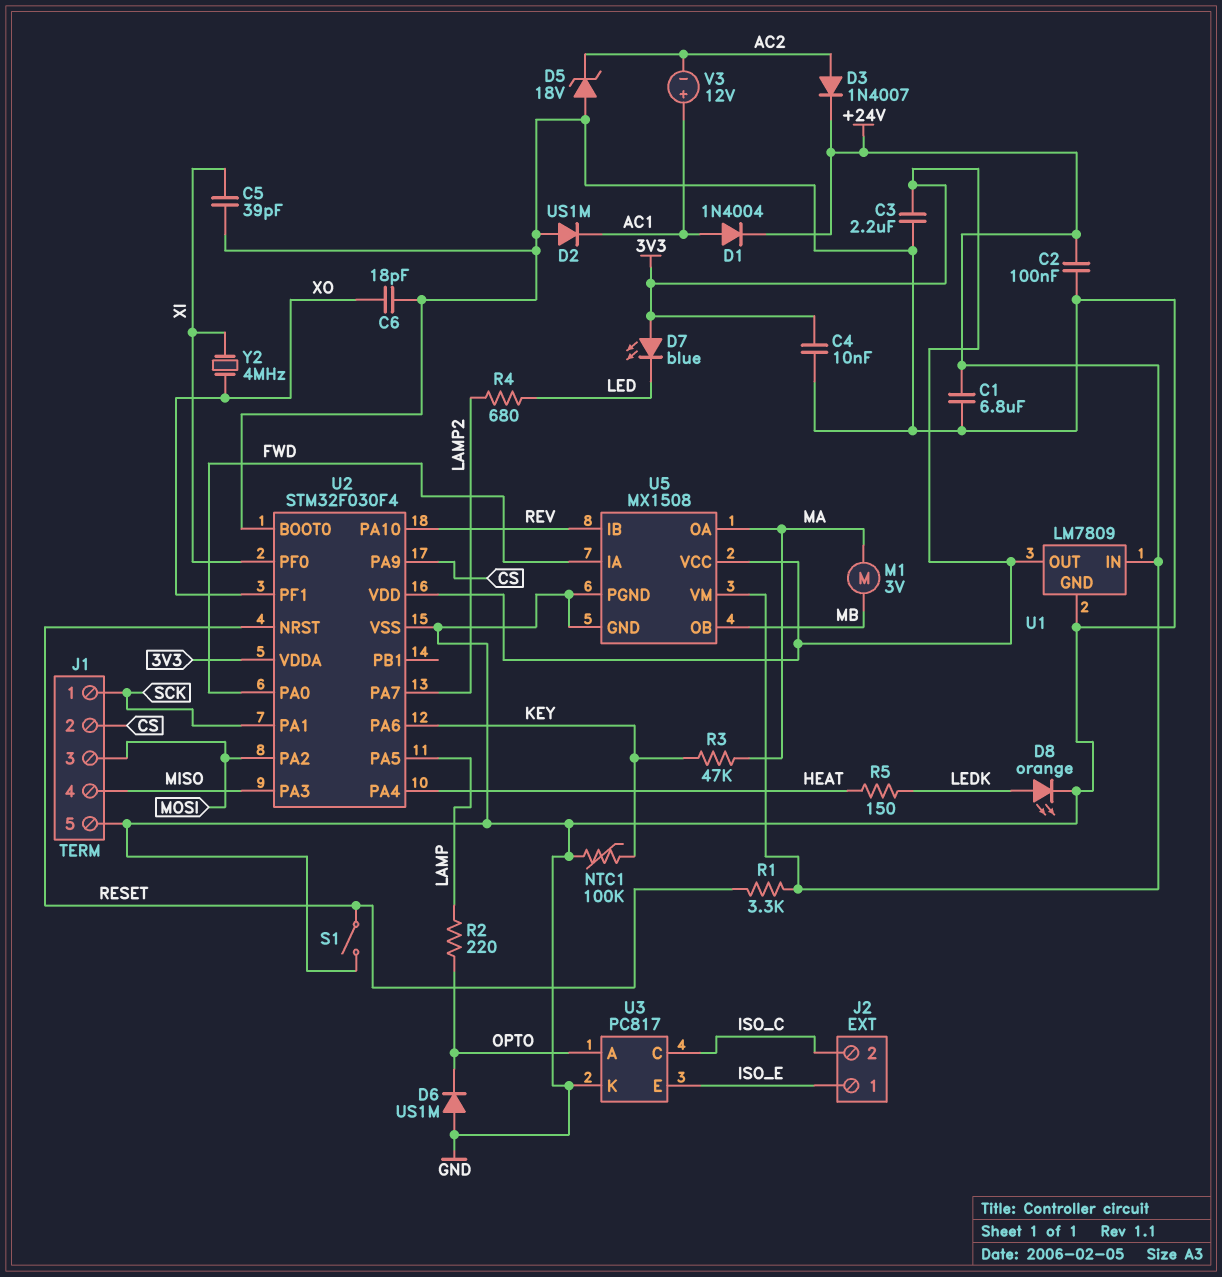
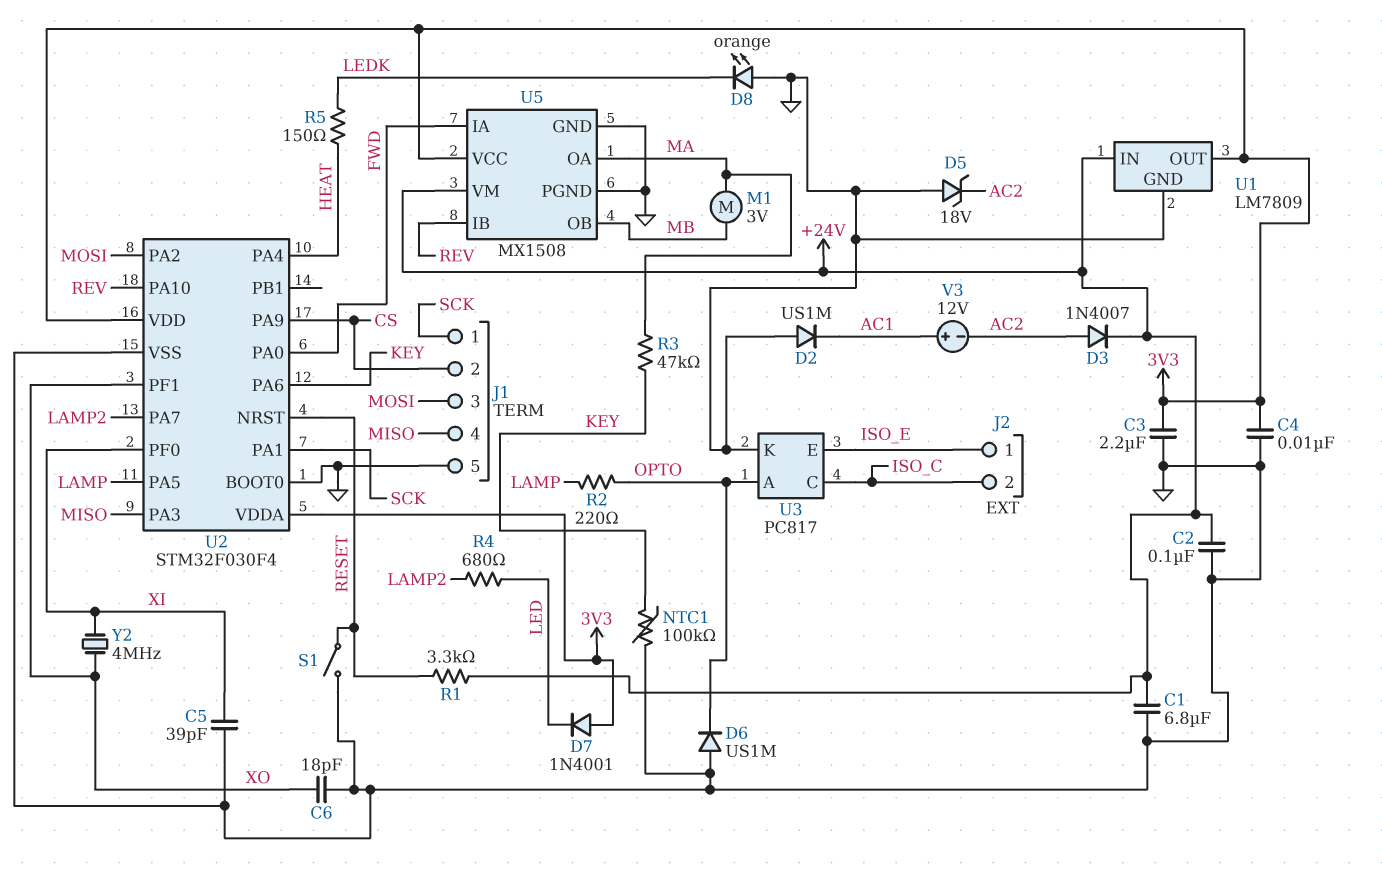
D1: diode 1N4004 (A AC1, K +24V) -> none
D7: LED blue (A 3V3, K LED) -> diode 1N4001 (A 3V3, K LED)
D8: LED orange (A LEDK, K GND) -> LED orange (A GND, K LEDK)

